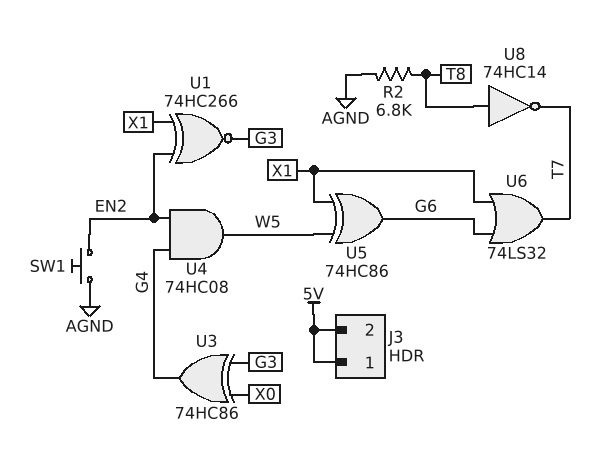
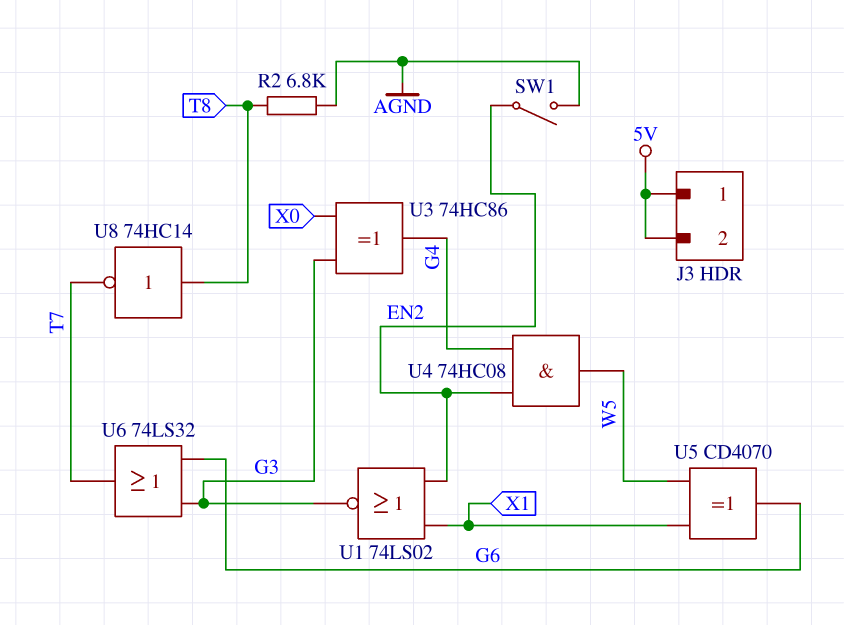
SW1: button (AGND, EN2) -> switch (AGND, EN2)
U1: XNOR 74HC266 (in EN2, in X1, out G3) -> NOR 74LS02 (in EN2, in X1, out G3)
U5: XOR 74HC86 (in W5, in X1, out G6) -> XOR CD4070 (in W5, in X1, out G6)
U6: OR 74LS32 (in G6, in X1, out T7) -> OR 74LS32 (in G3, in G6, out T7)

